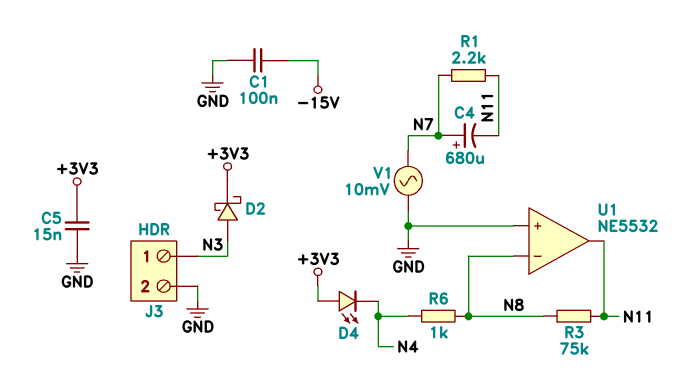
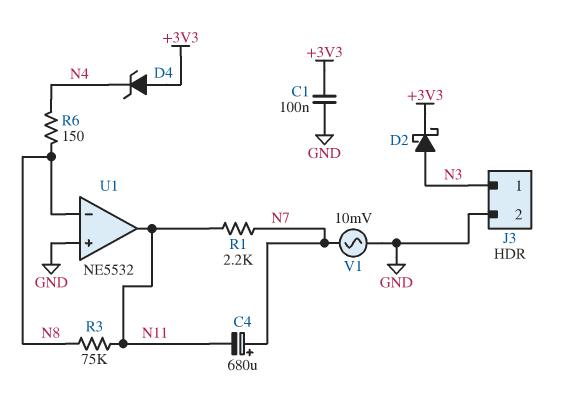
C1: 100nF (-15V, GND) -> 100nF (+3V3, GND)
C5: 15nF (+3V3, GND) -> none
D4: LED (A +3V3, K N4) -> zener (A +3V3, K N4)
R6: 1k (N4, N8) -> 150 (N4, N8)

